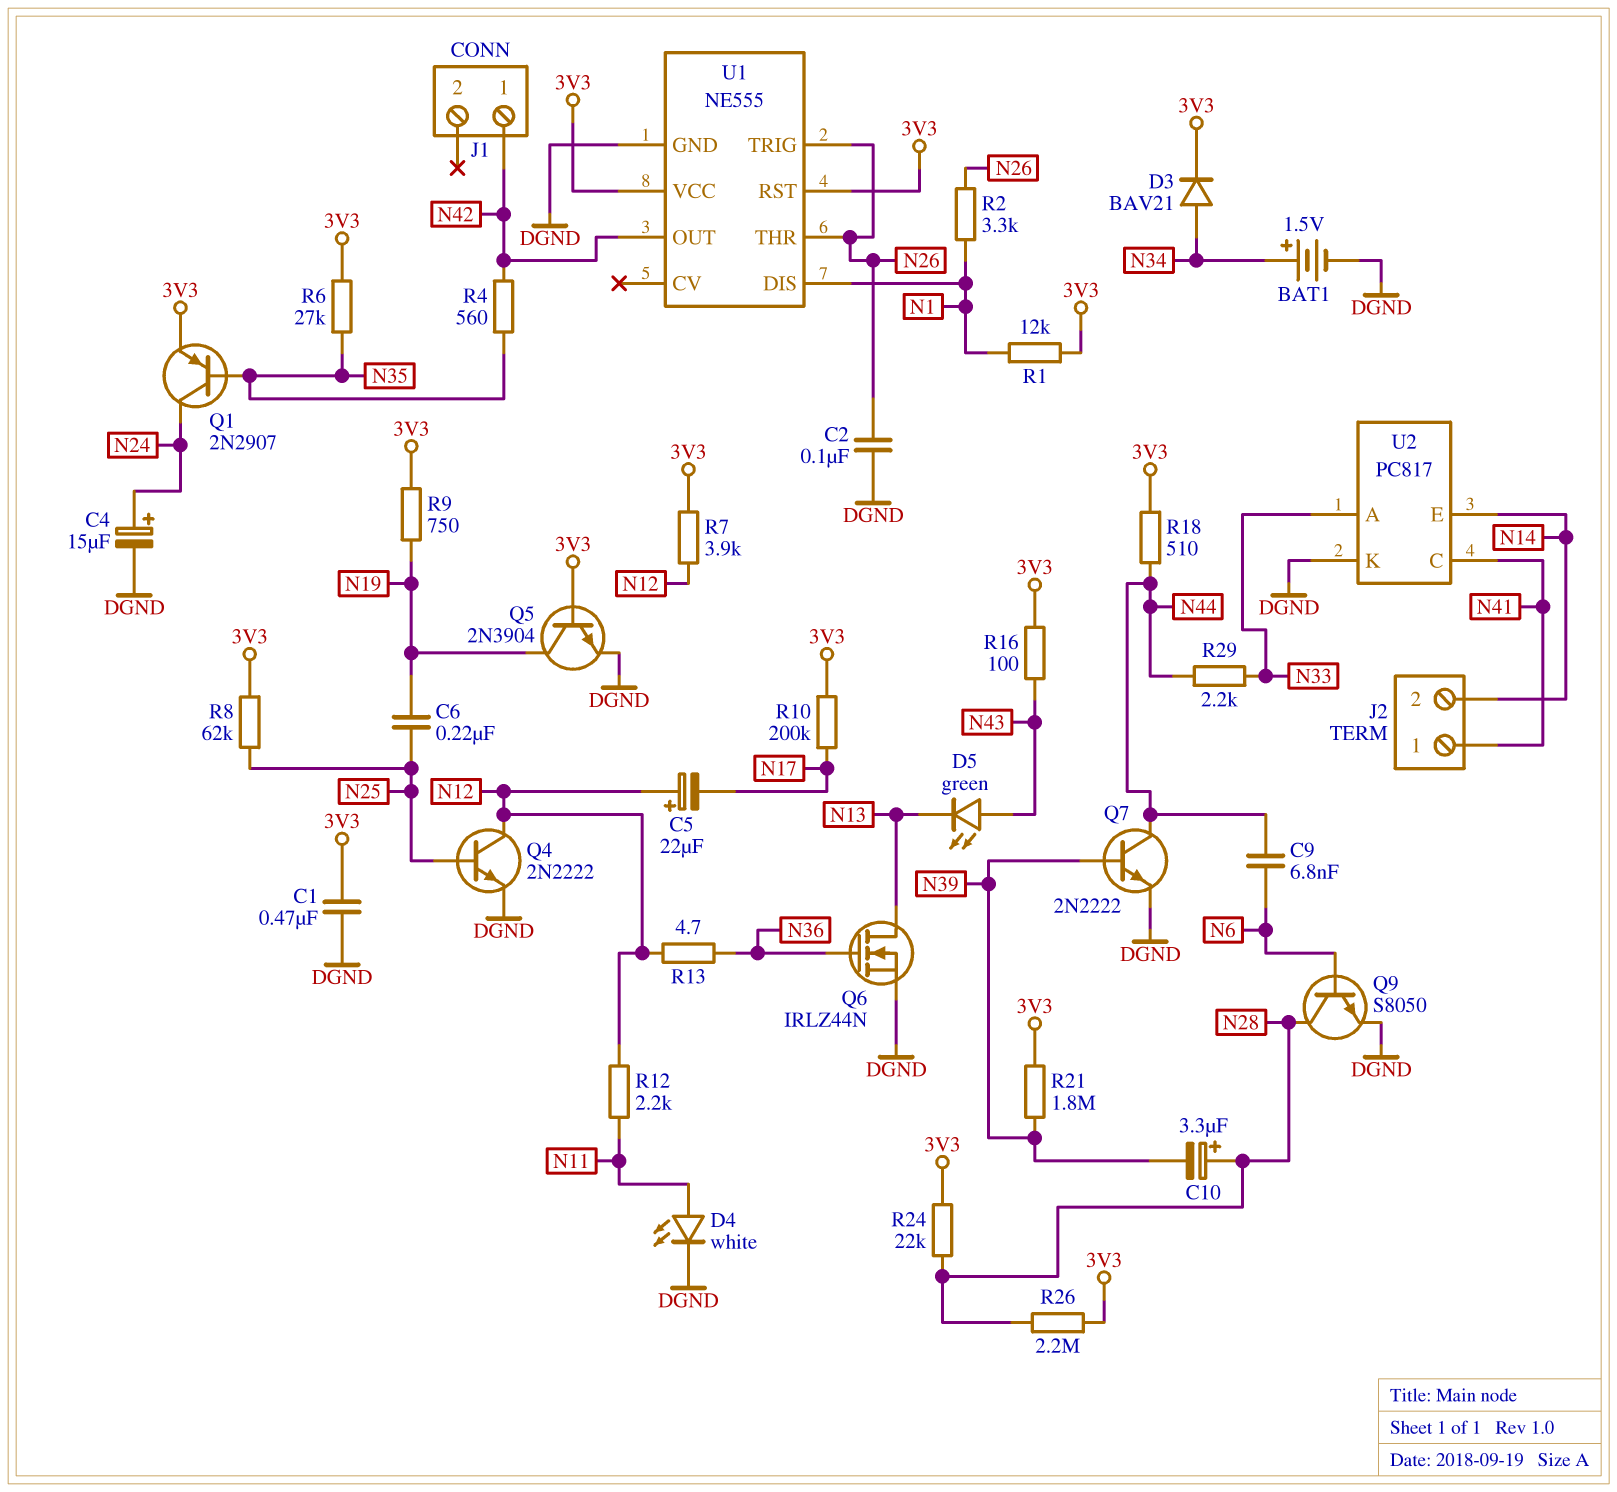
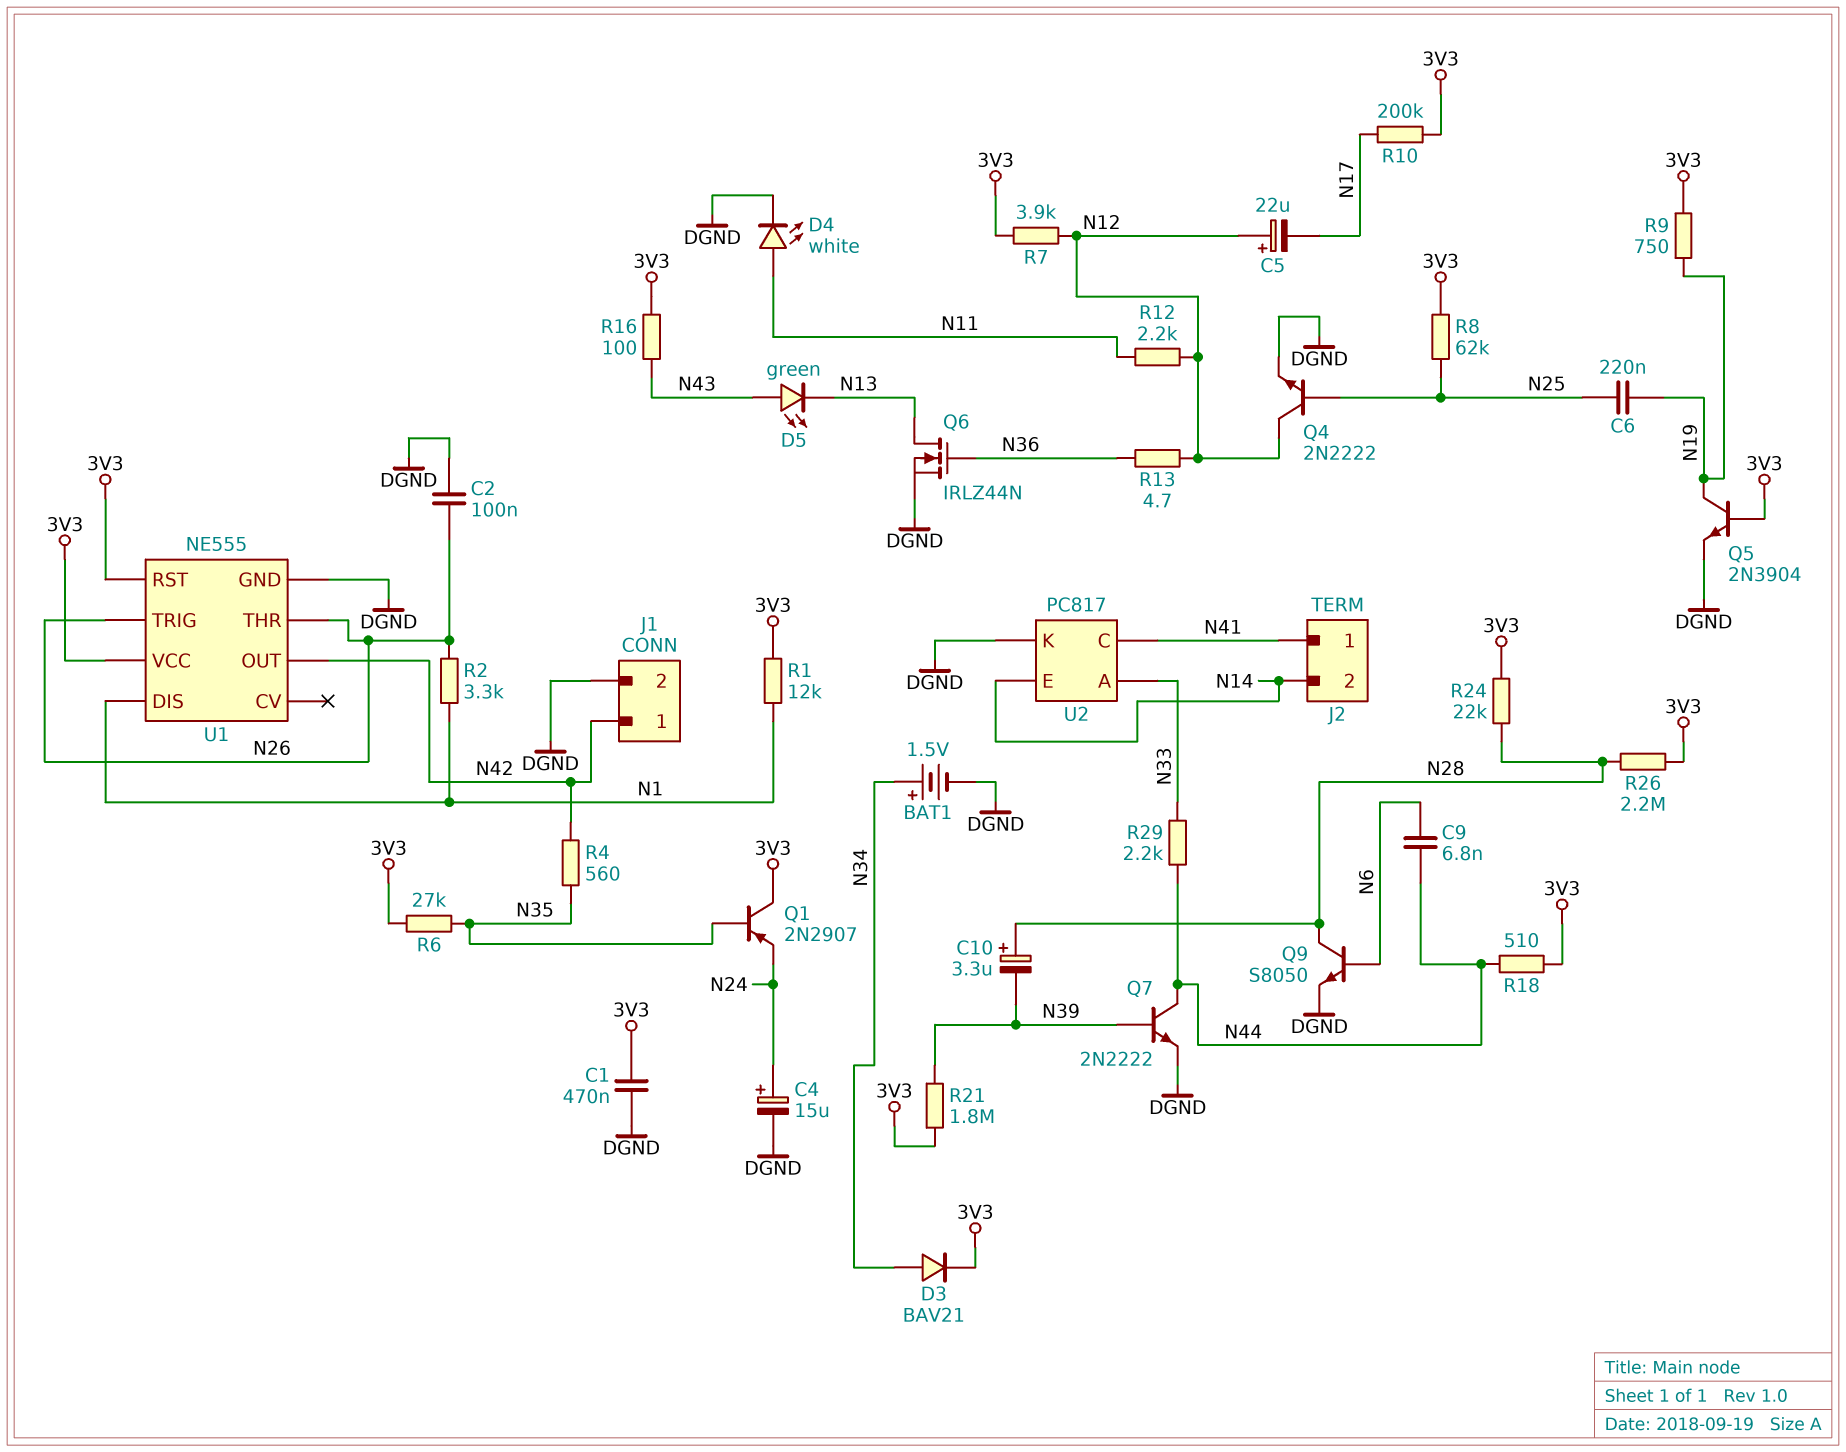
J1 pin 2: none -> DGND
Q1: PNP 2N2907 (B N35, C N24, E 3V3) -> PNP 2N2907 (B N35, C 3V3, E N24)

